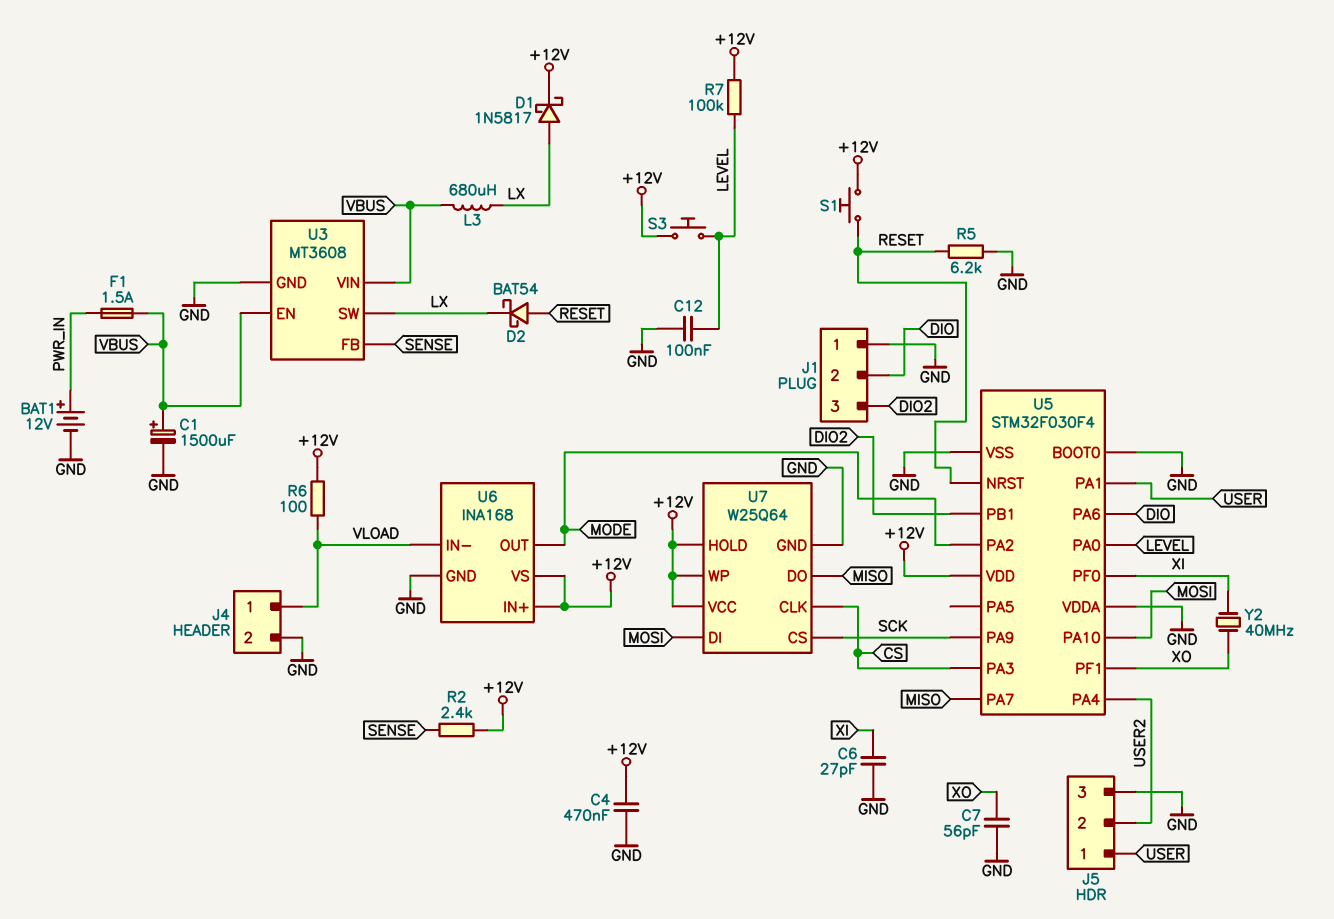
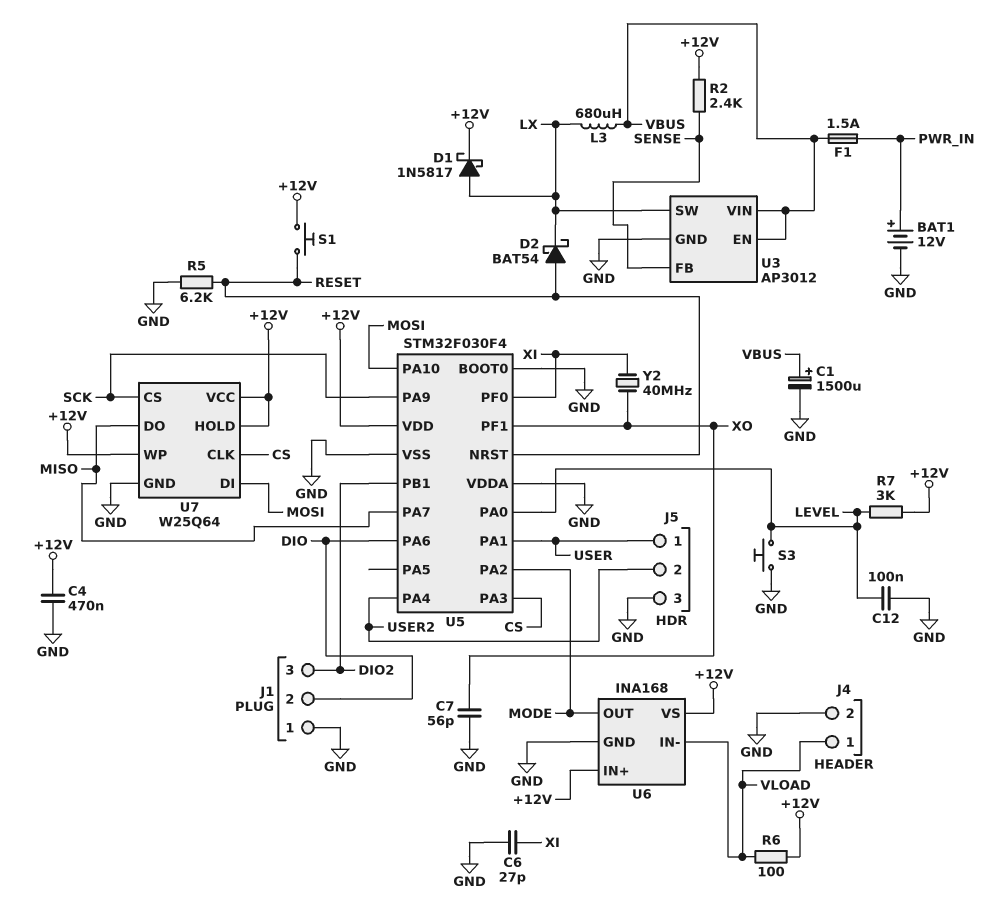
R7: 100k (+12V, LEVEL) -> 3k (+12V, LEVEL)
S3: button (+12V, LEVEL) -> button (GND, LEVEL)
U3: MT3608 -> AP3012

